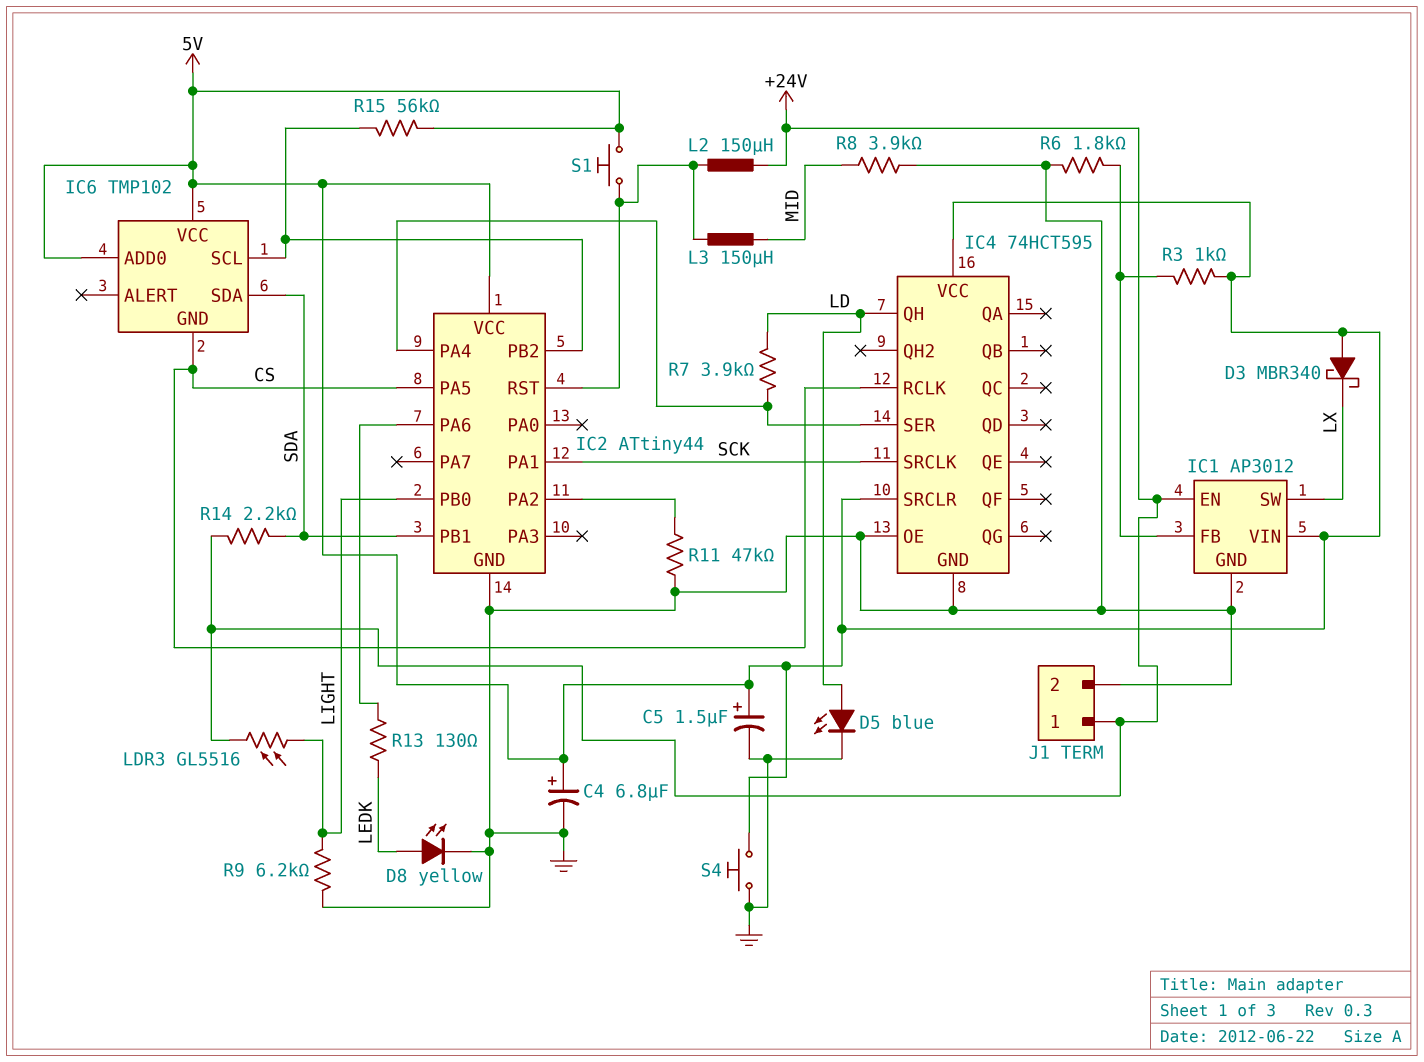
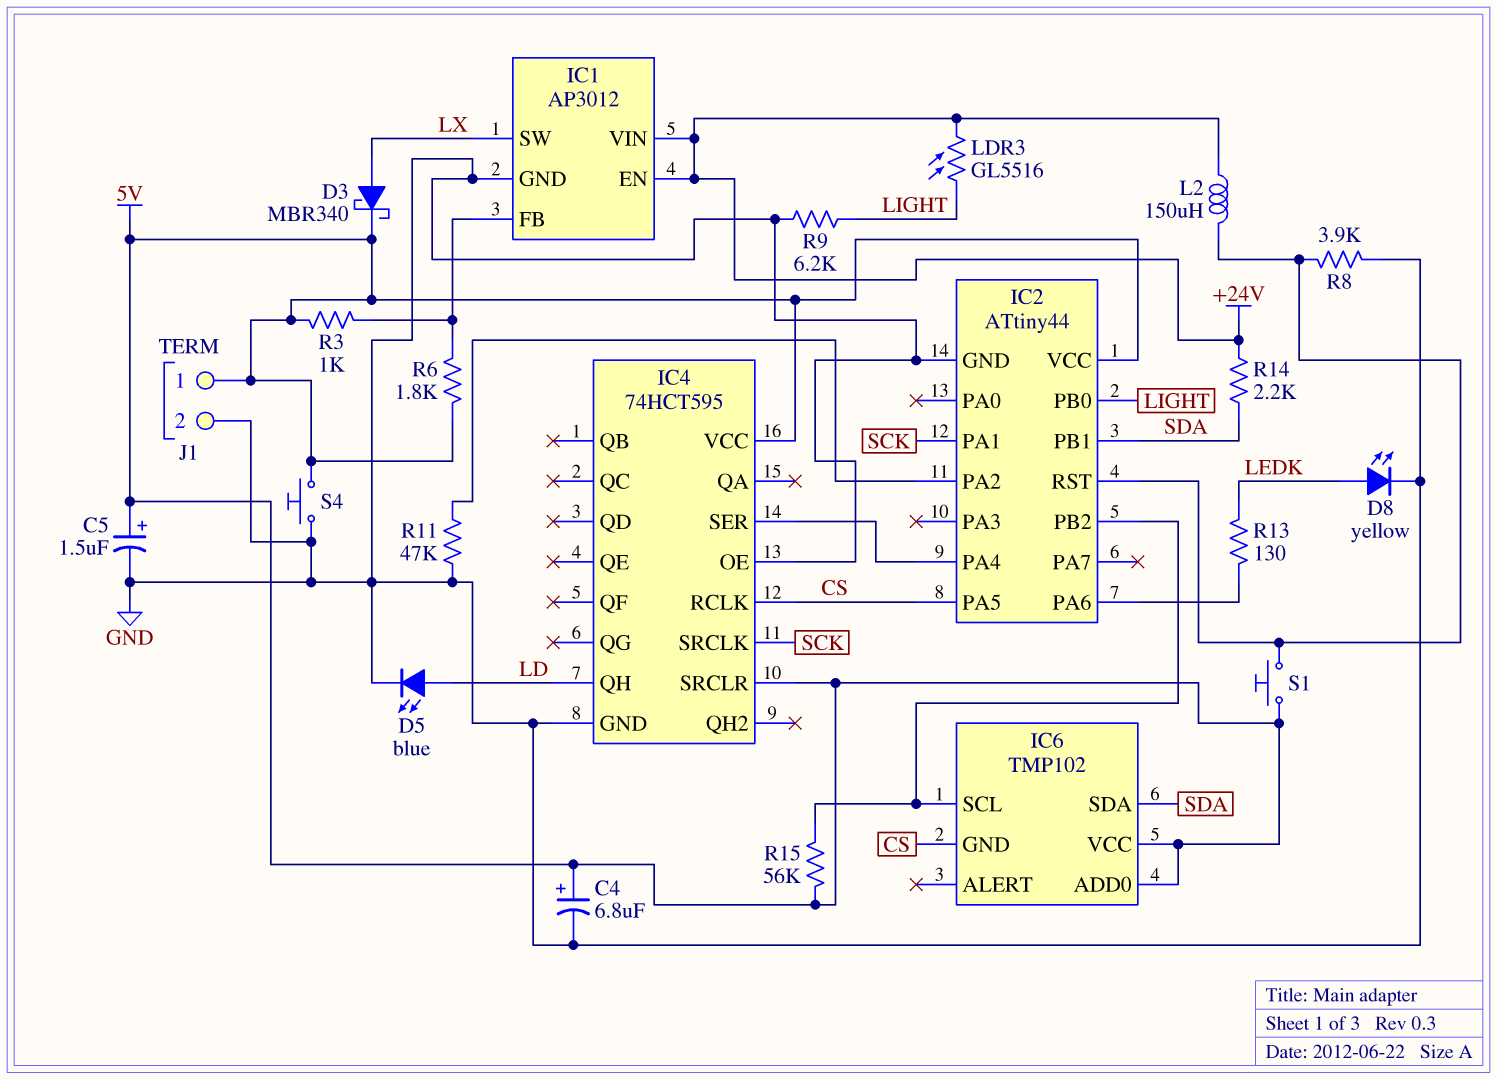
D3: schottky MBR340 (A 5V, K LX) -> schottky MBR340 (A LX, K 5V)
IC1 pin VIN: 5V -> +24V
J1 pin 1: +24V -> 5V
L3: 150uH (IC2/RST, MID) -> none
R6: 1.8k (GND, IC1/FB) -> 1.8k (5V, IC1/FB)
R7: 3.9k (IC2/PA4, LD) -> none
R8: 3.9k (GND, MID) -> 3.9k (GND, IC2/RST)

